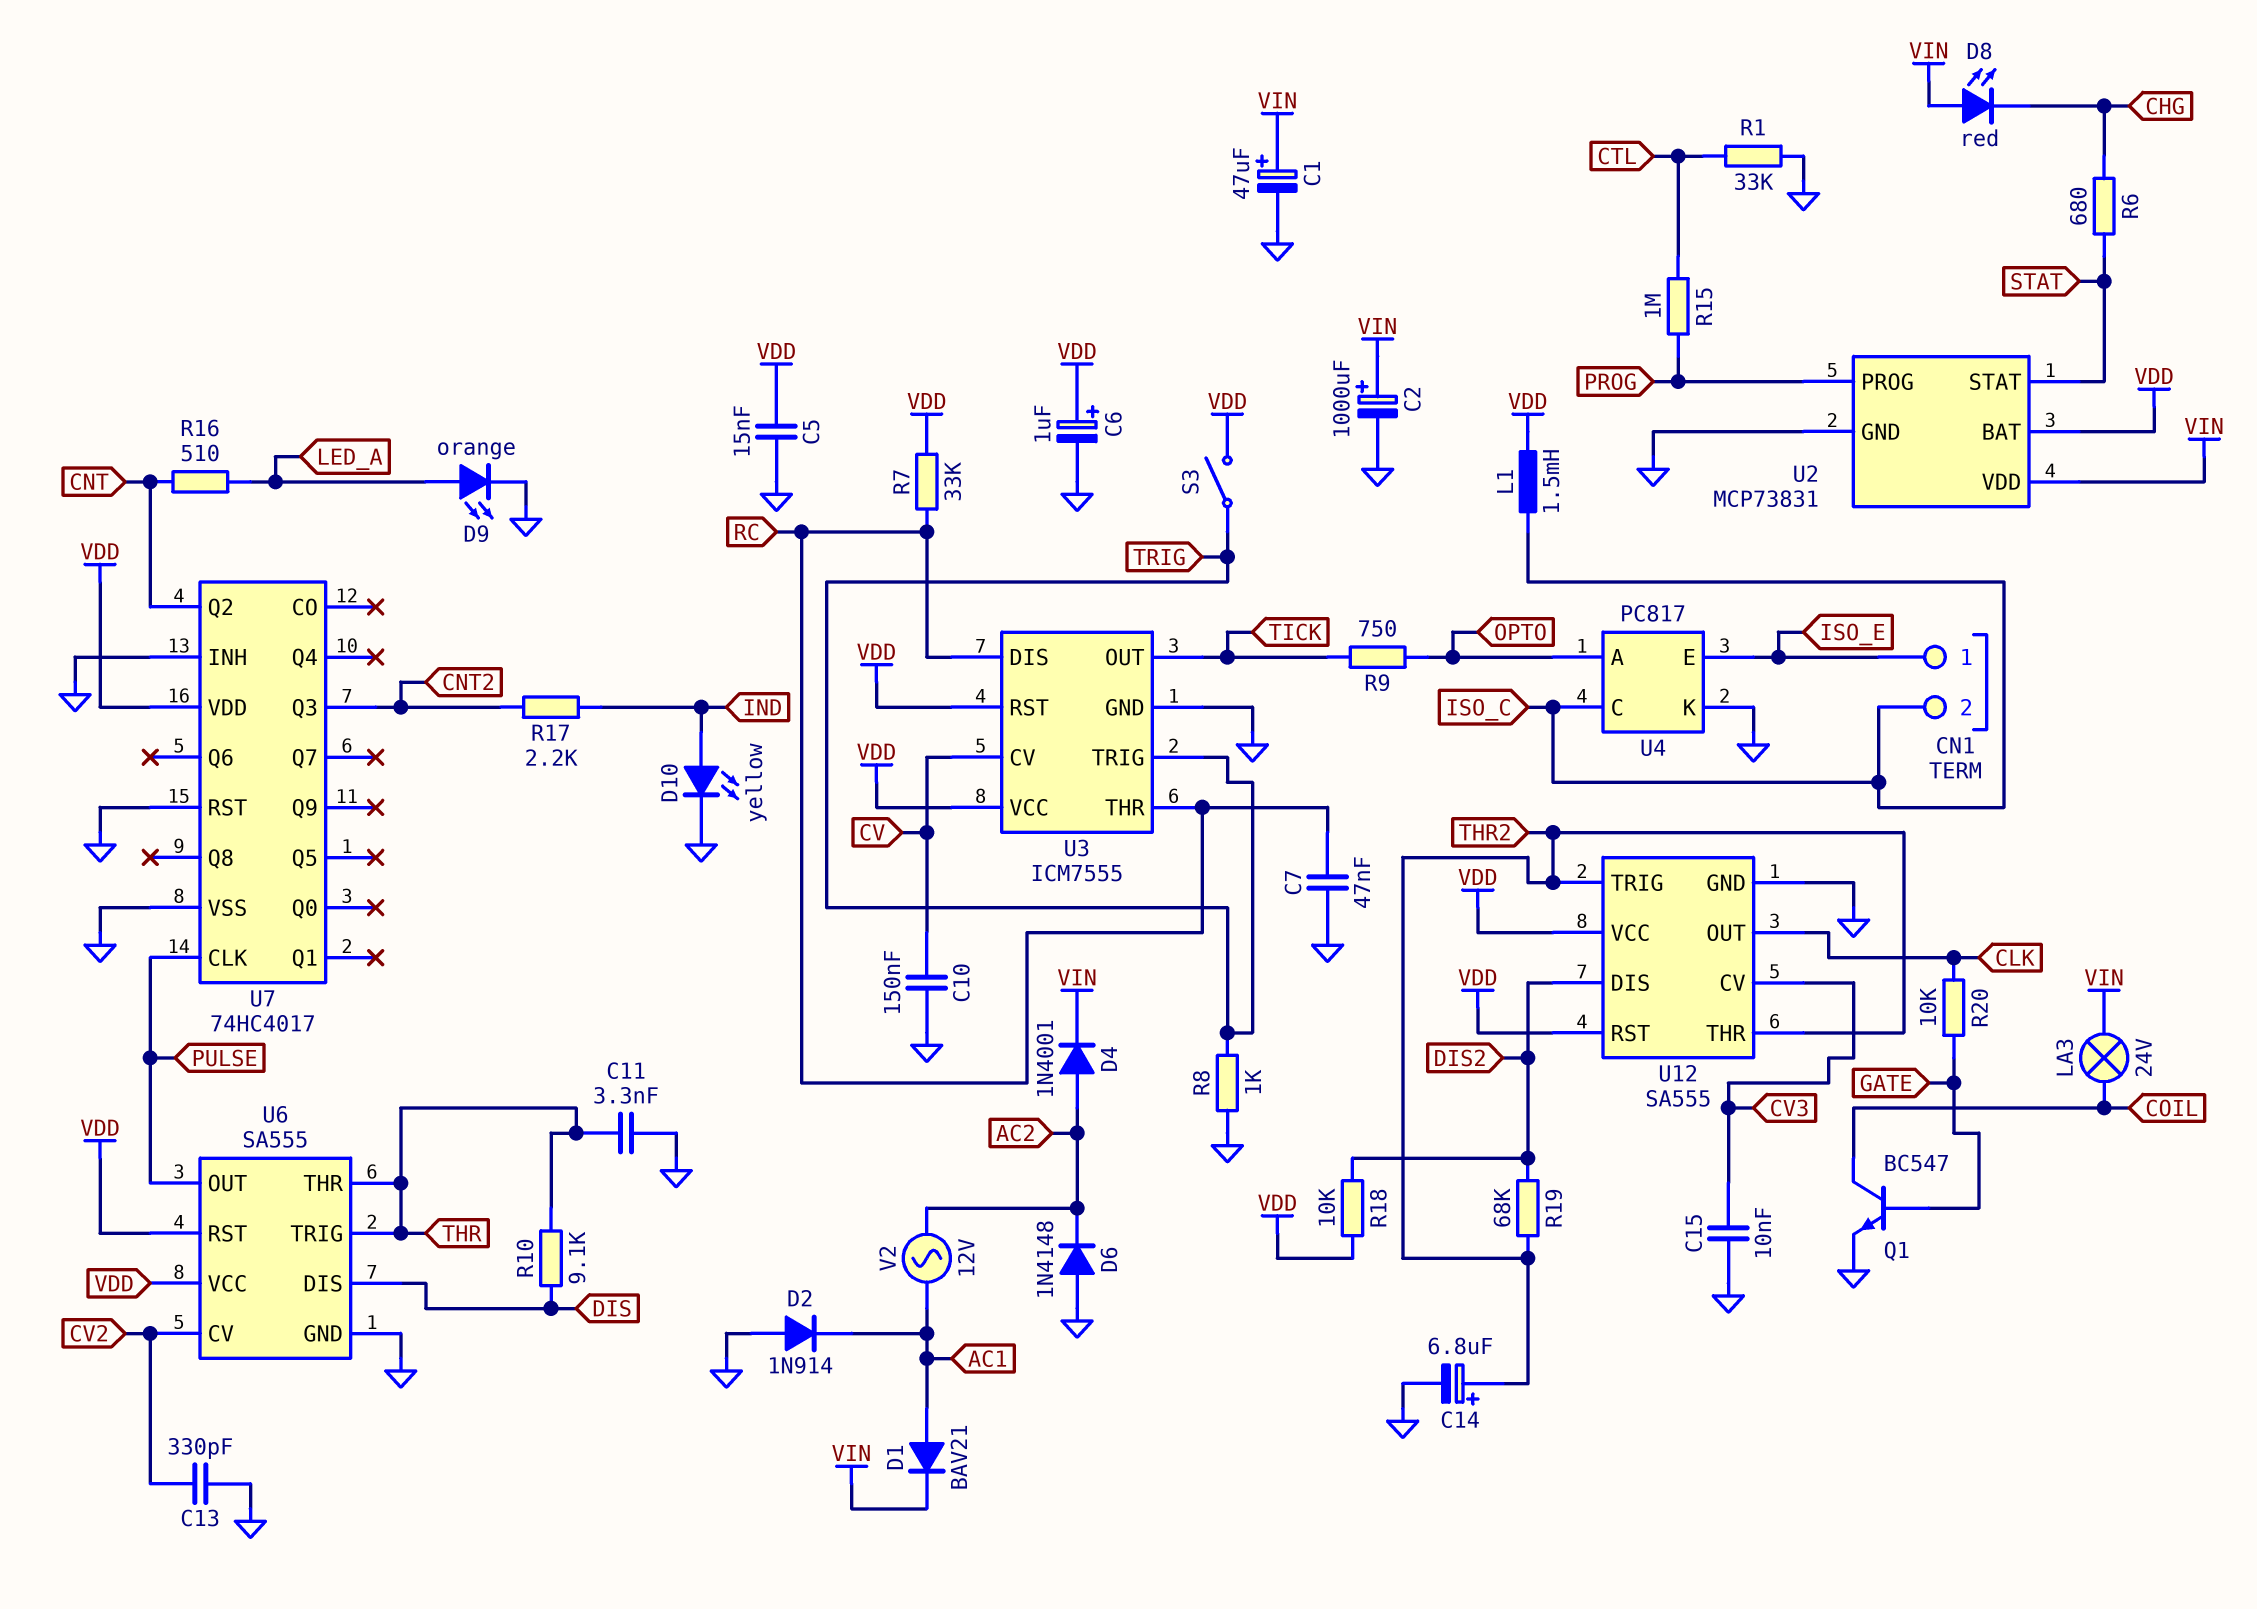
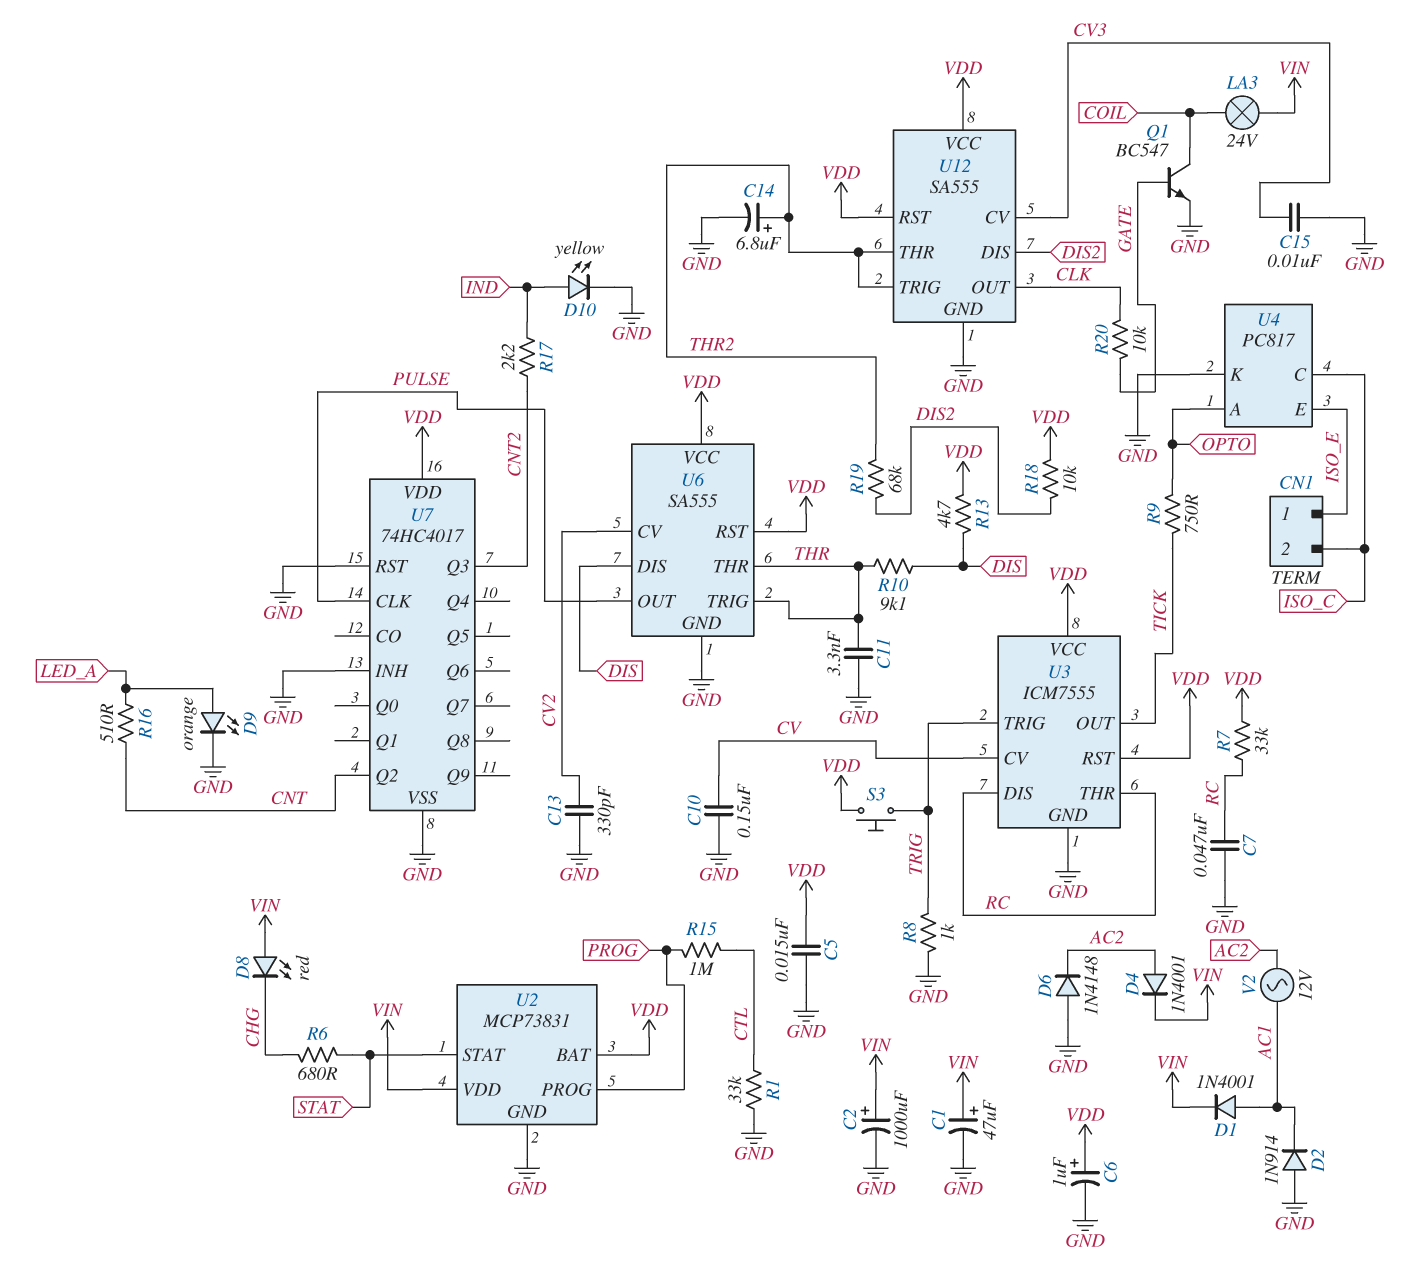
D1: diode BAV21 (A AC1, K VIN) -> diode 1N4001 (A AC1, K VIN)
L1: 1.5mH (ISO_C, VDD) -> none
R13: none -> 4.7k (DIS, VDD)
S3: switch (TRIG, VDD) -> button (TRIG, VDD)

